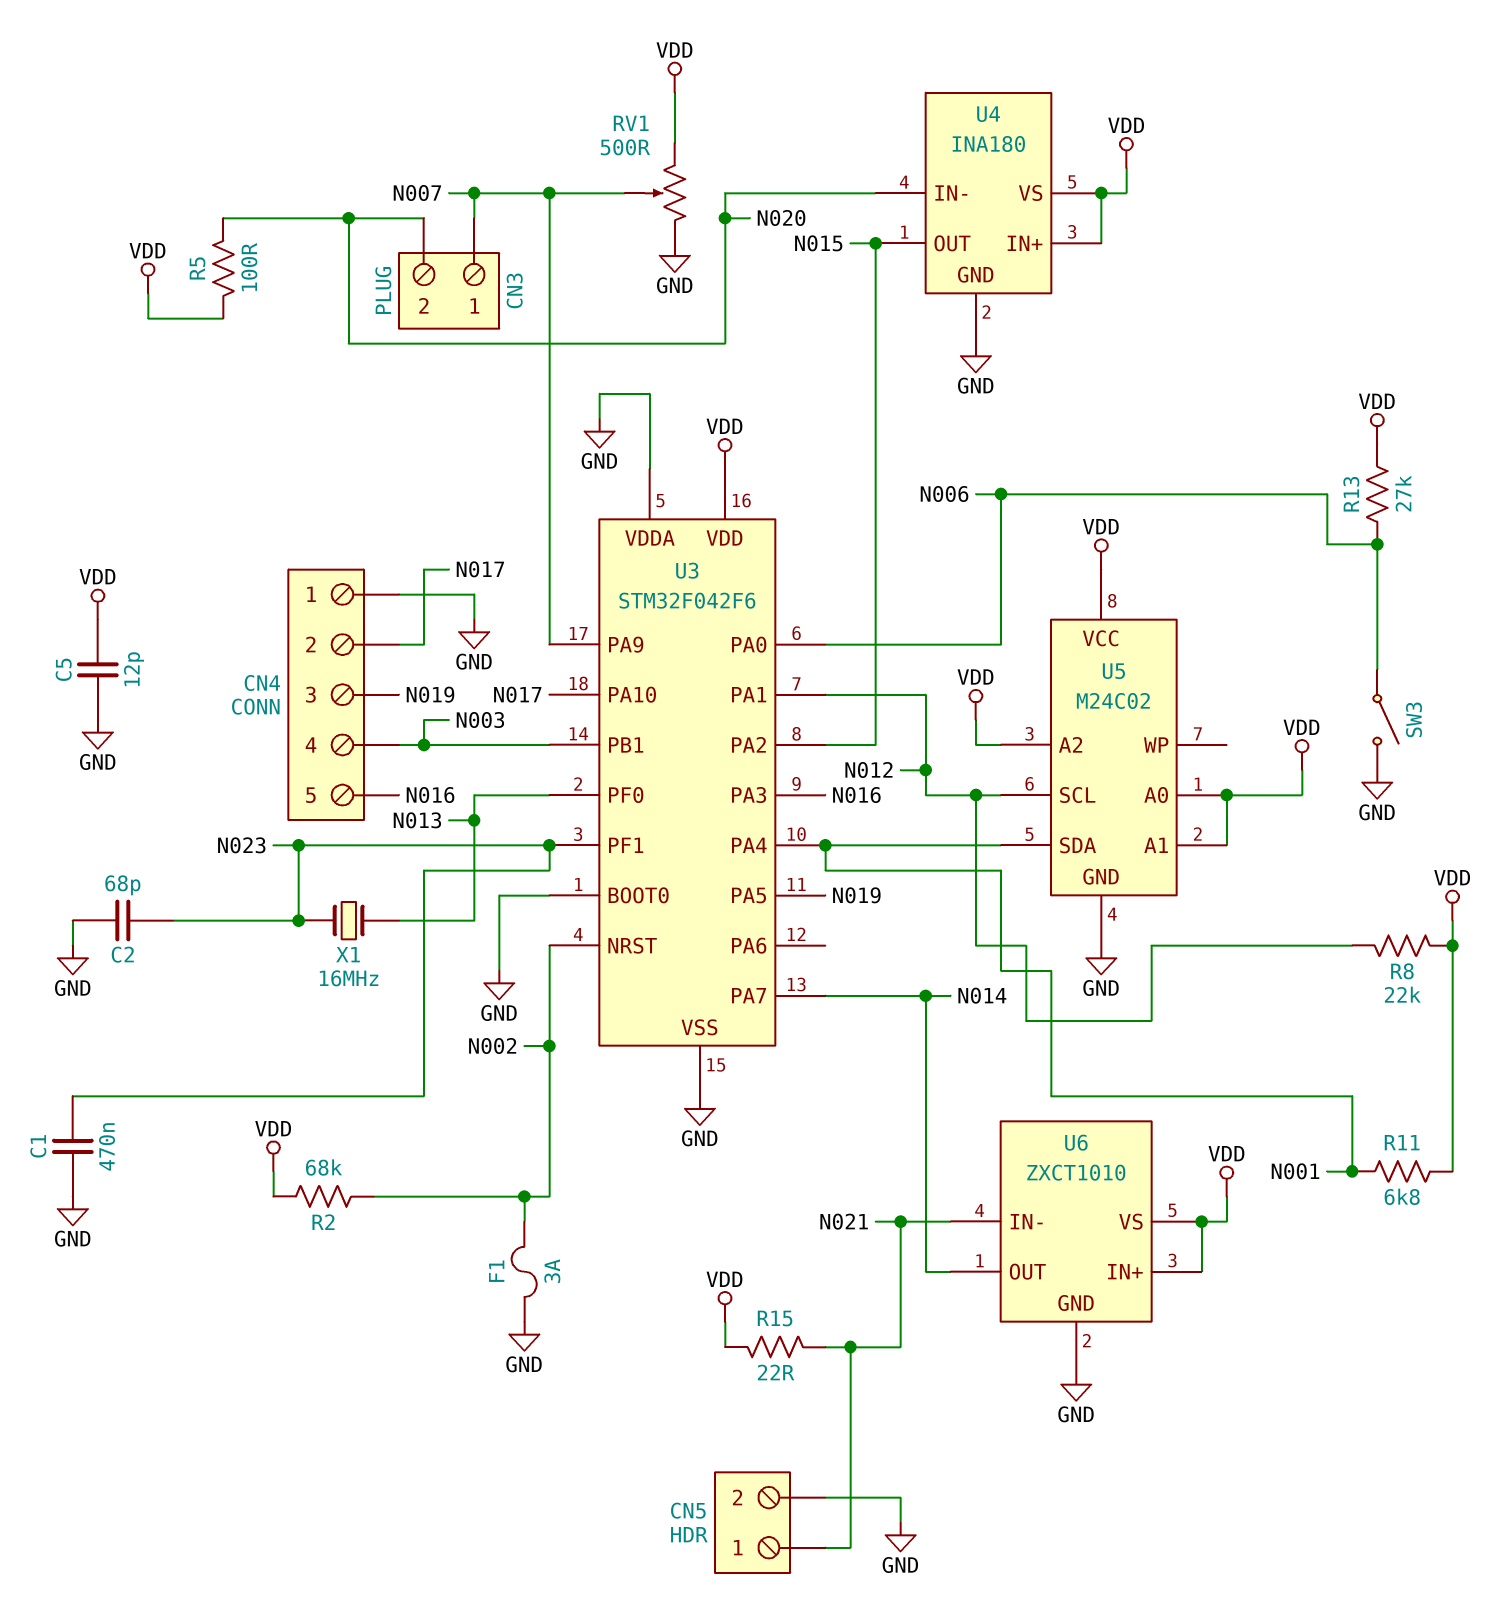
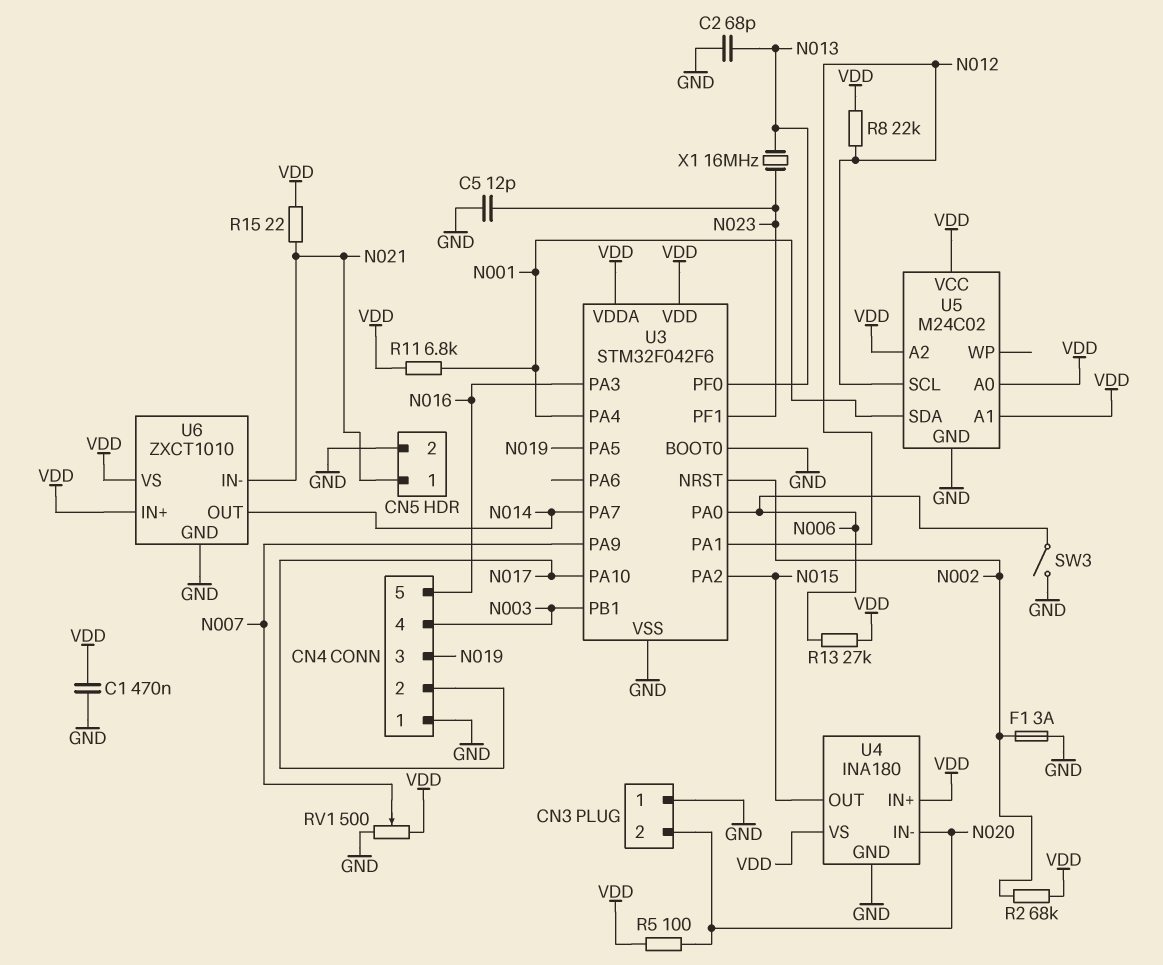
C1: 470nF (GND, N023) -> 470nF (GND, VDD)
C2: 68pF (GND, N023) -> 68pF (GND, N013)
C5: 12pF (GND, VDD) -> 12pF (GND, N023)
CN3 pin 1: N007 -> GND
U3 pin VDDA: GND -> VDD

